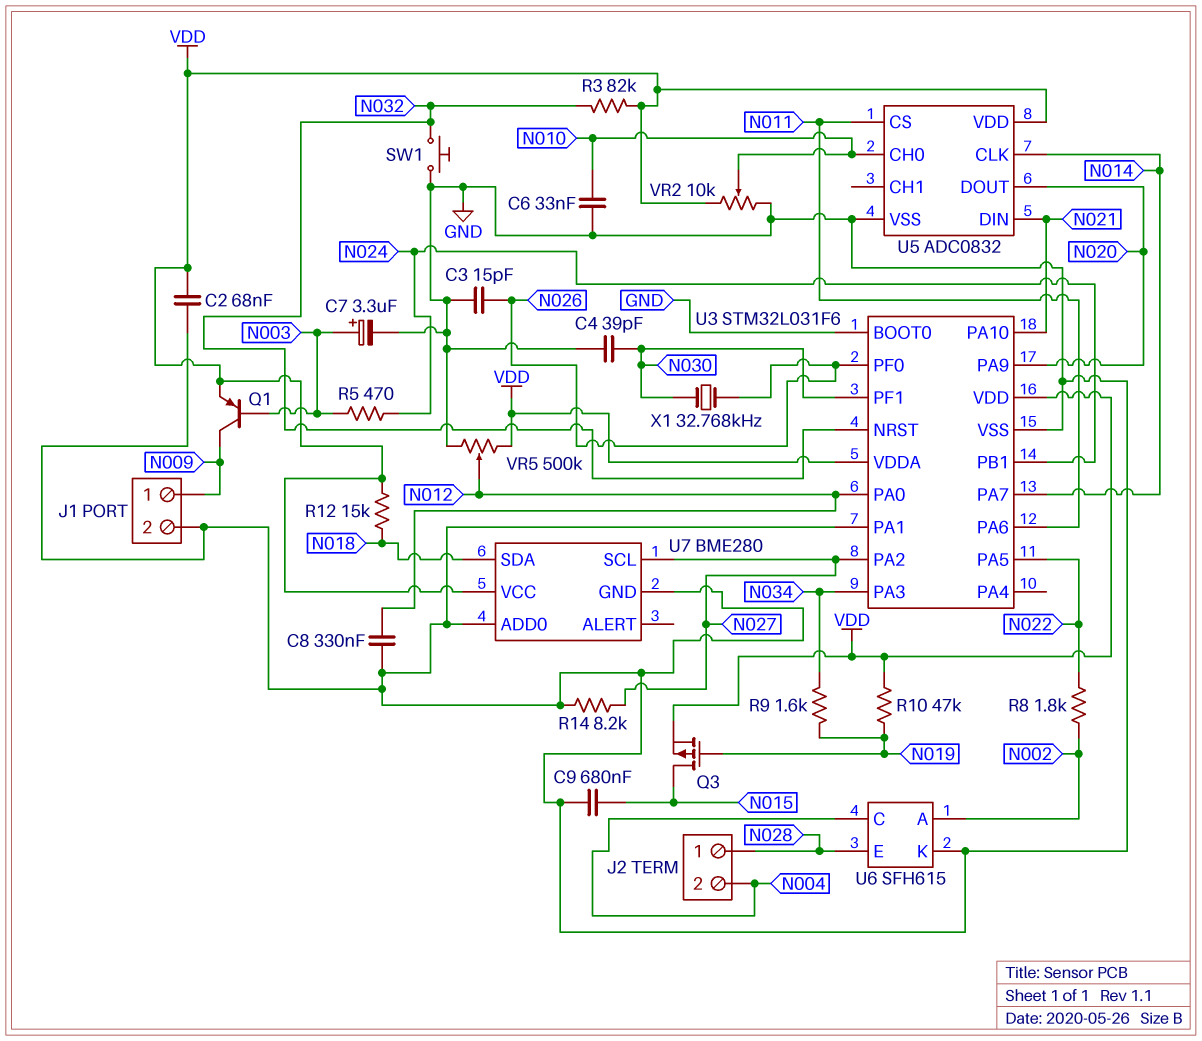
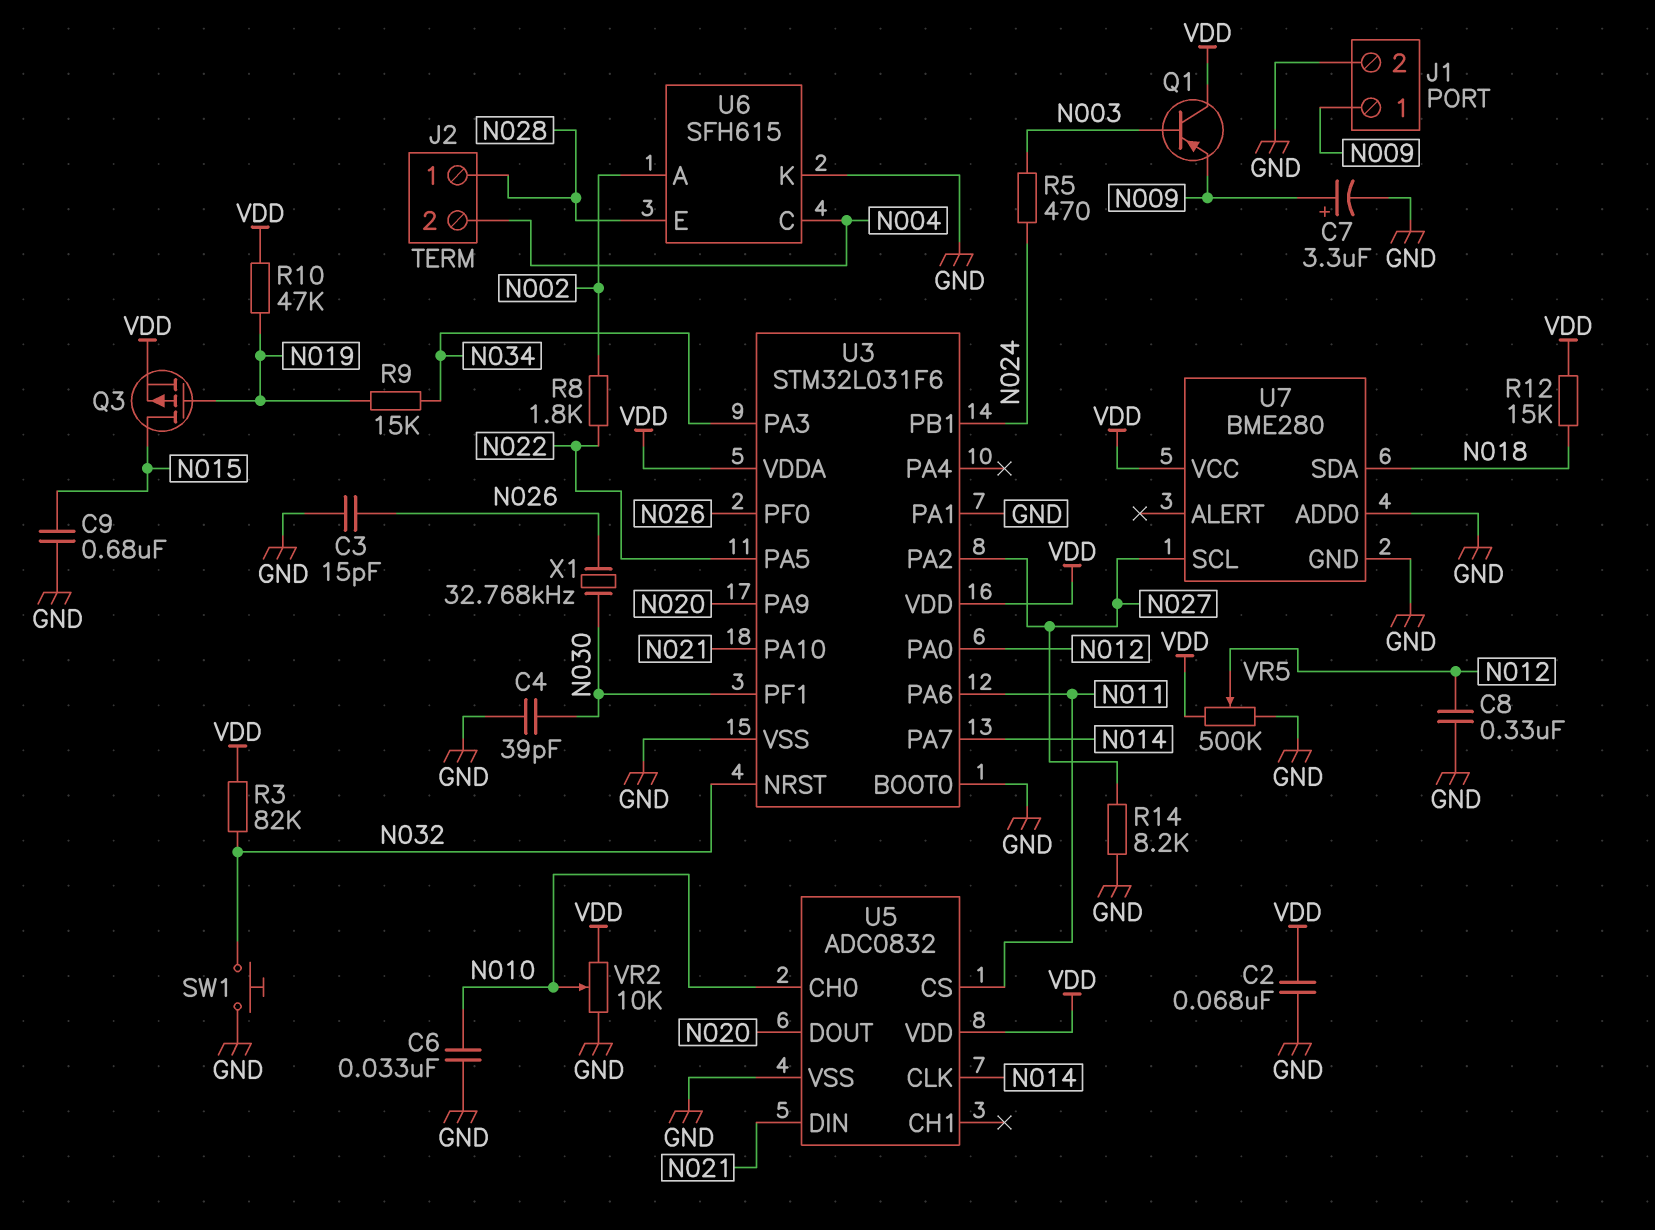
C7: 3.3uF (plus N003, minus GND) -> 3.3uF (plus N009, minus GND)
Q1: PNP (B N003, C N009, E VDD) -> PNP (B N003, C VDD, E N009)
R9: 1.6k (N019, N034) -> 15k (N019, N034)

